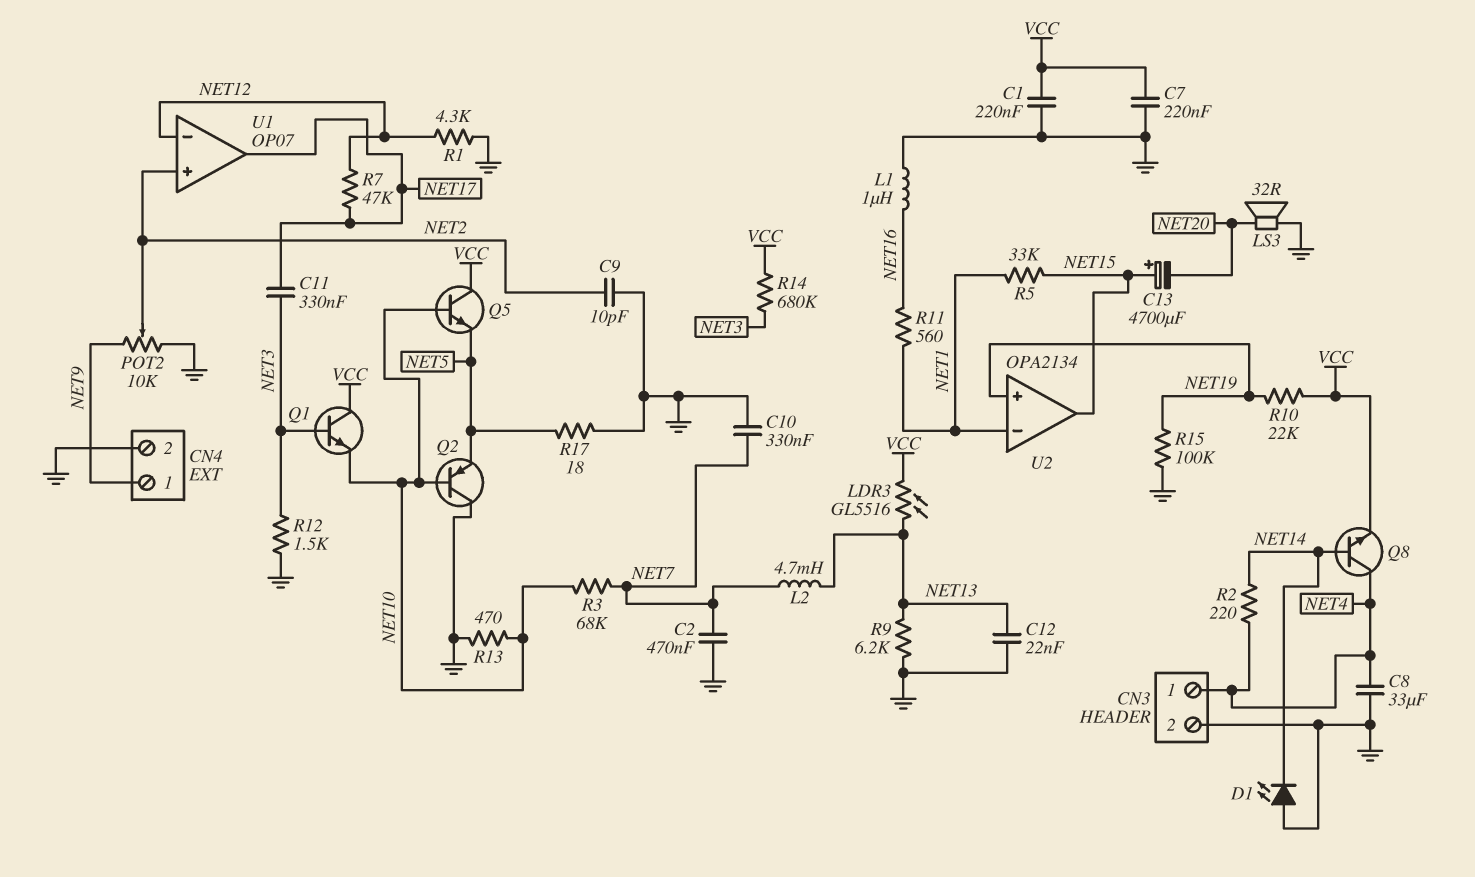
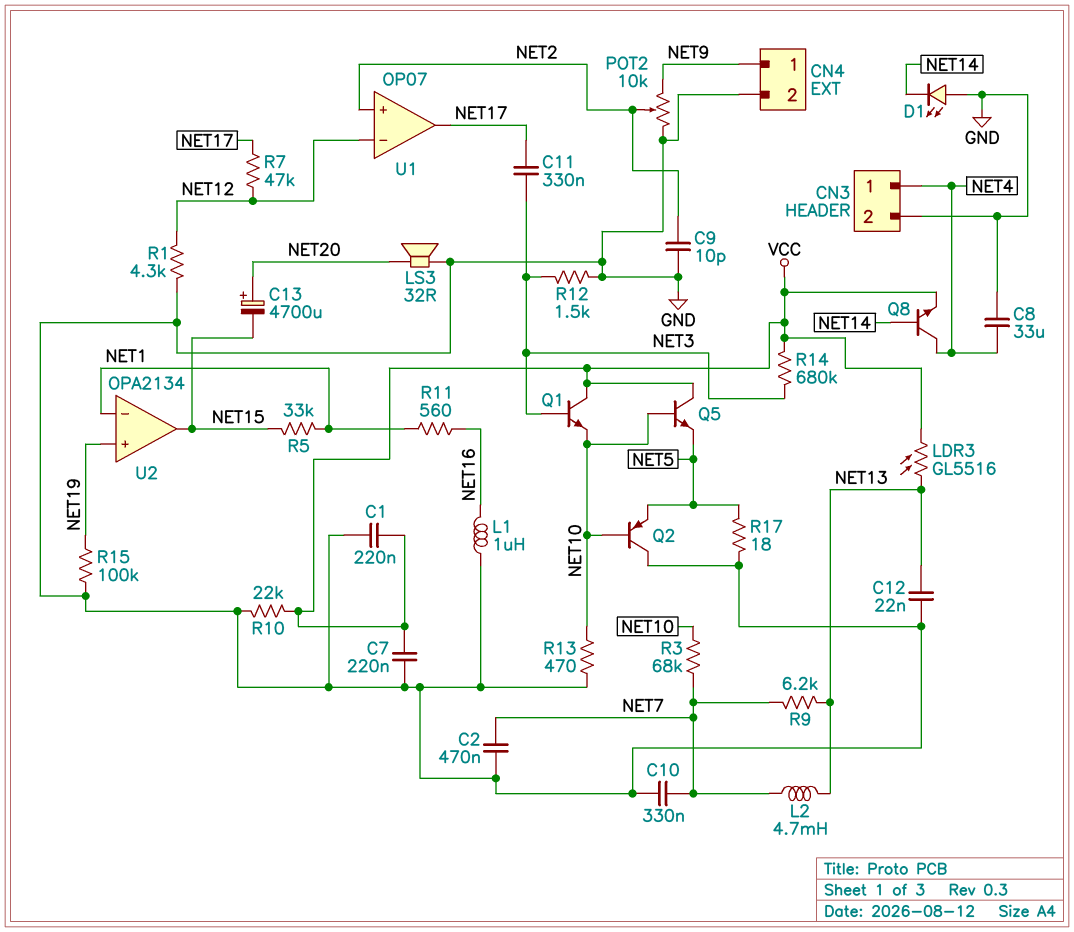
C13: 4700uF (plus NET15, minus NET20) -> 4700uF (plus NET20, minus NET15)
R2: 220 (NET4, NET14) -> none
R9: 6.2k (GND, NET13) -> 6.2k (NET7, NET13)
R10: 22k (NET19, VCC) -> 22k (GND, VCC)

